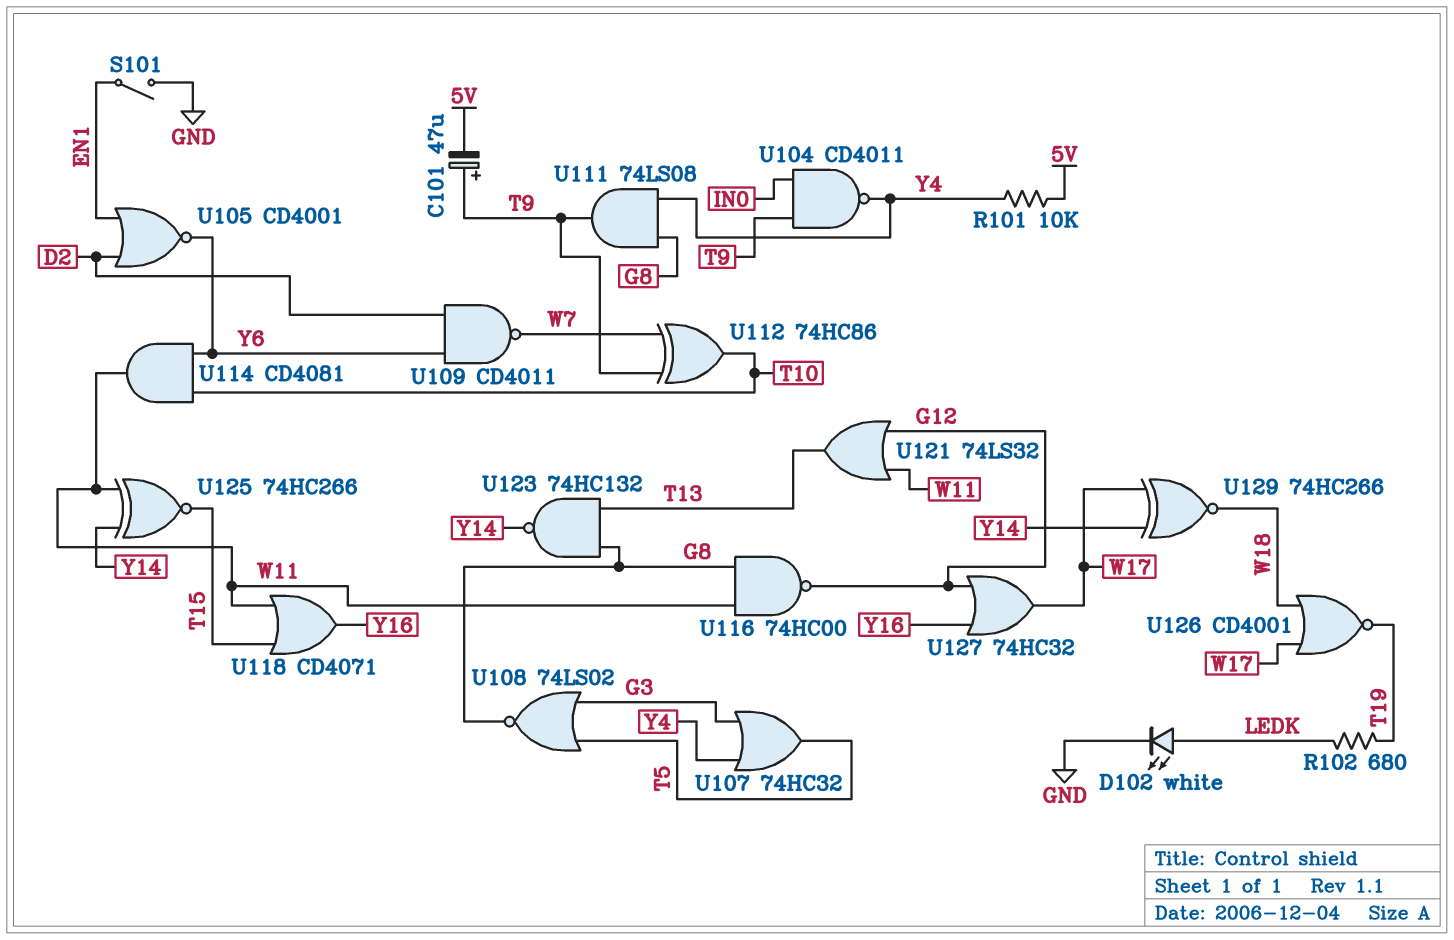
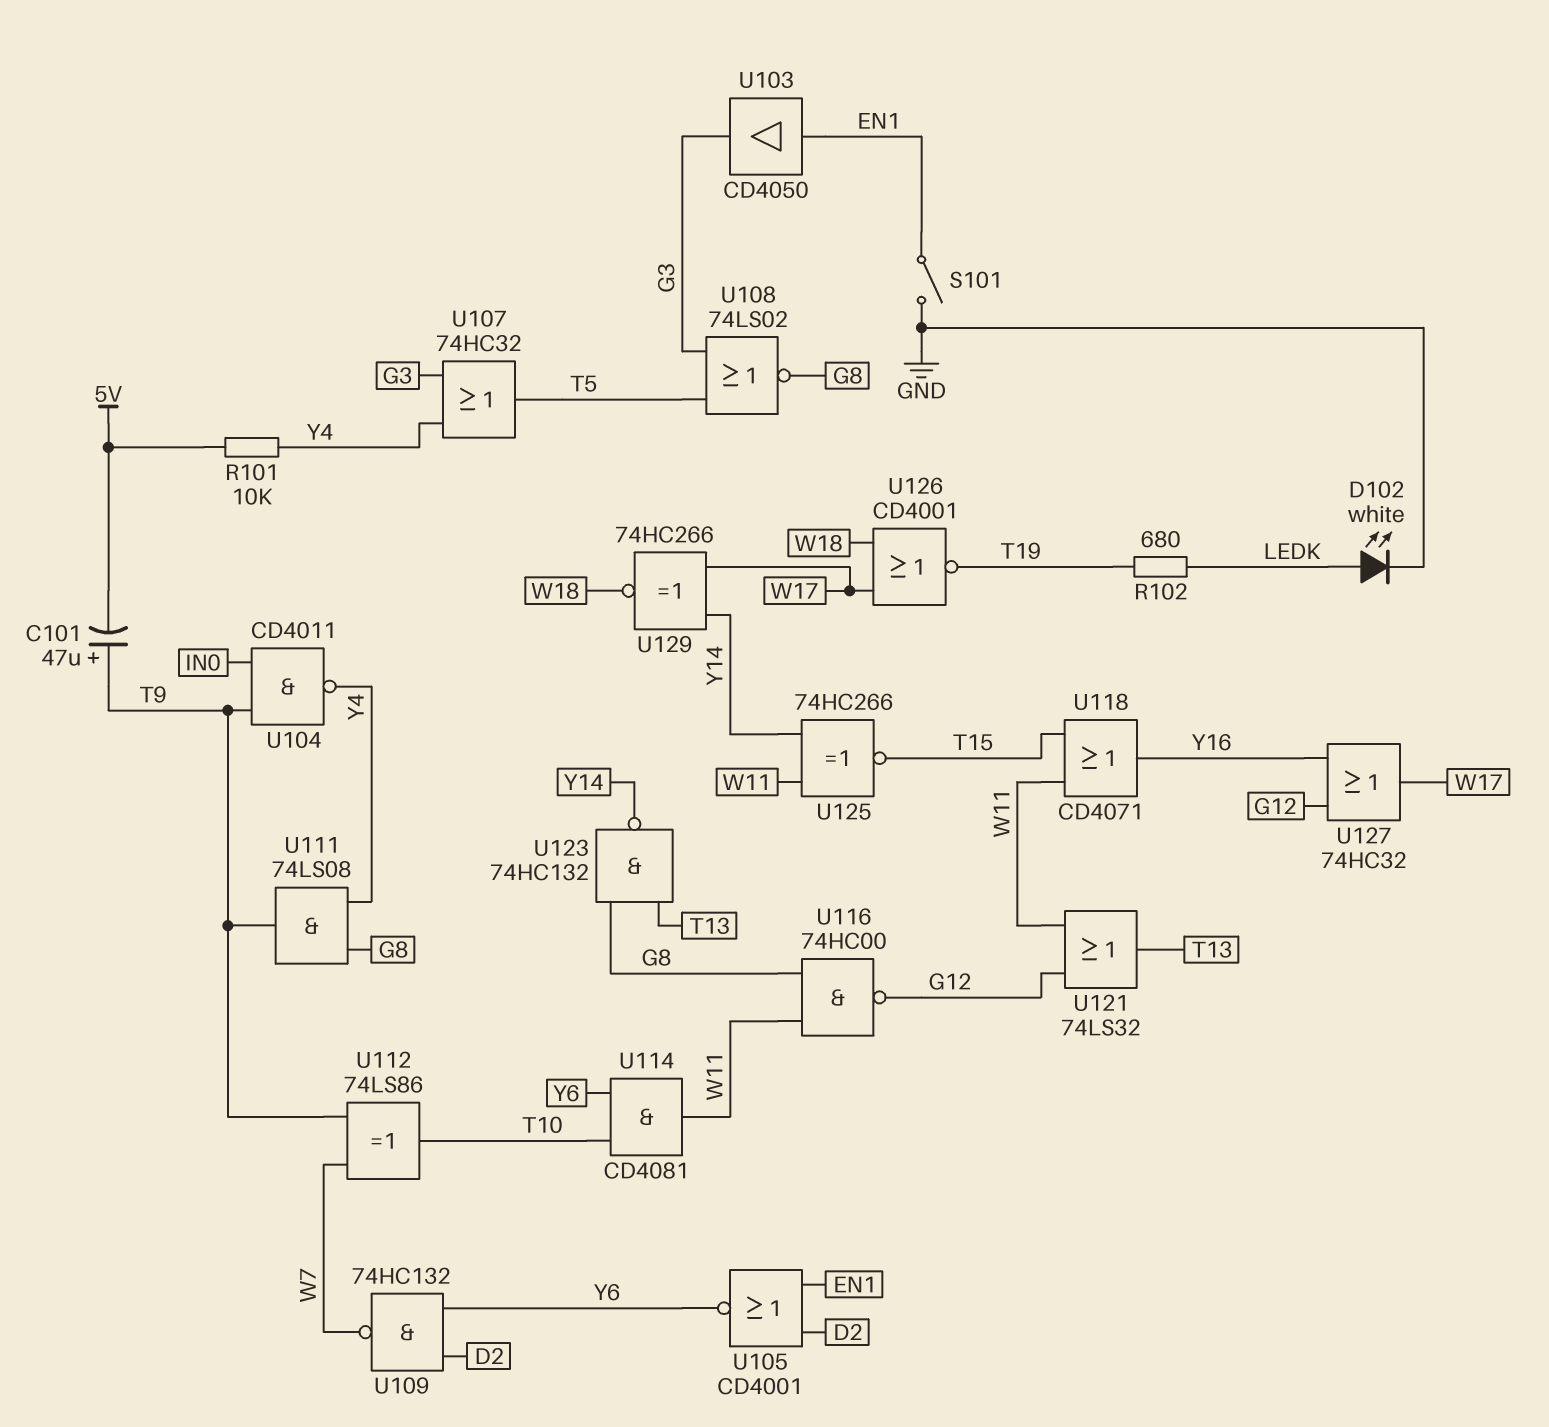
U103: none -> buffer CD4050 (in EN1, out G3)
U109: NAND CD4011 (in D2, in Y6, out W7) -> NAND 74HC132 (in D2, in Y6, out W7)
U112: XOR 74HC86 (in T9, in W7, out T10) -> XOR 74LS86 (in T9, in W7, out T10)

